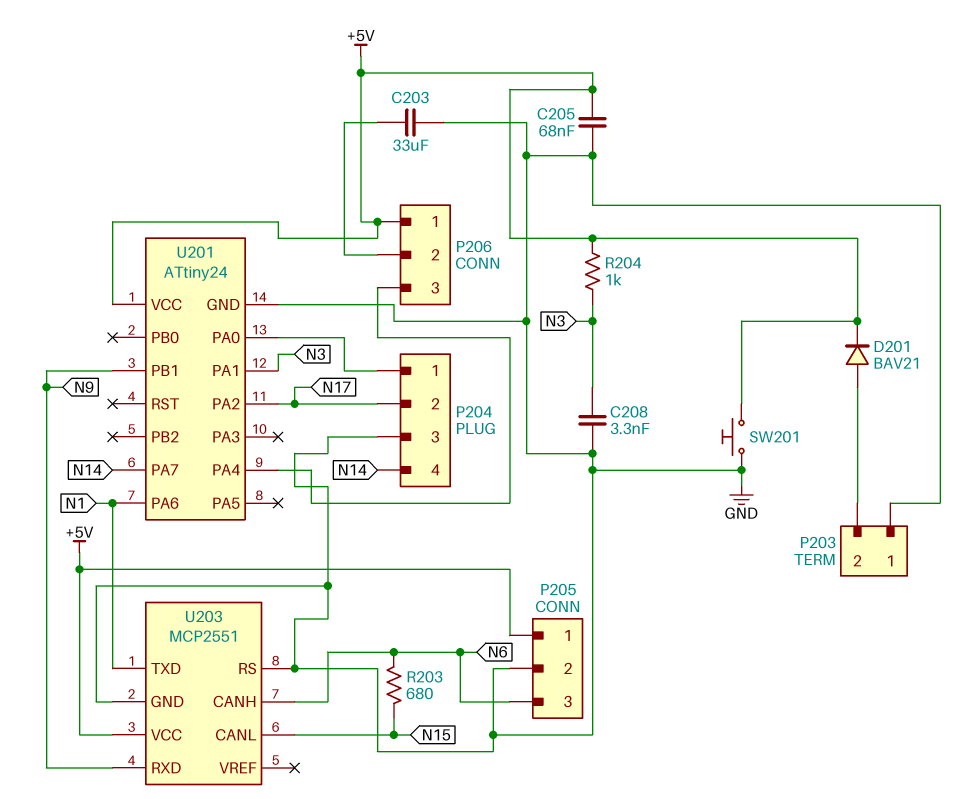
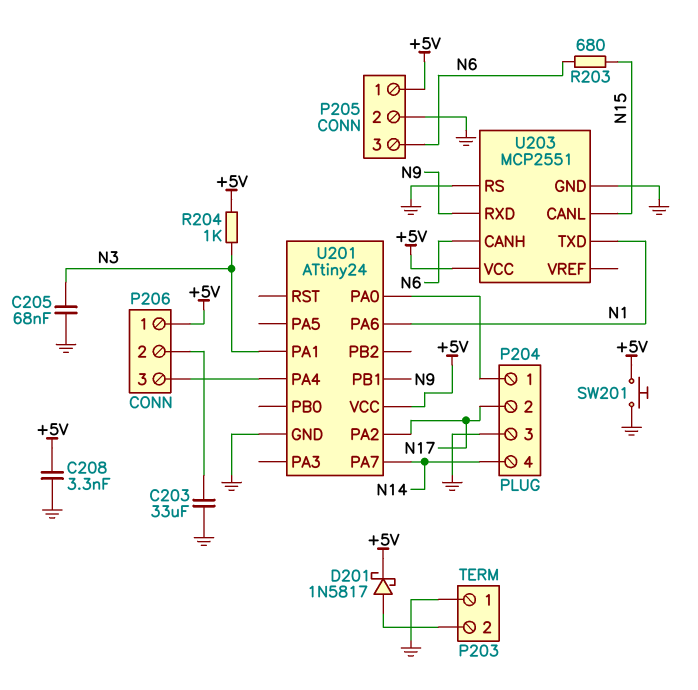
C205: 68nF (+5V, GND) -> 68nF (GND, N3)
C208: 3.3nF (GND, N3) -> 3.3nF (+5V, GND)
D201: diode BAV21 (A P203/2, K +5V) -> schottky 1N5817 (A P203/2, K +5V)

